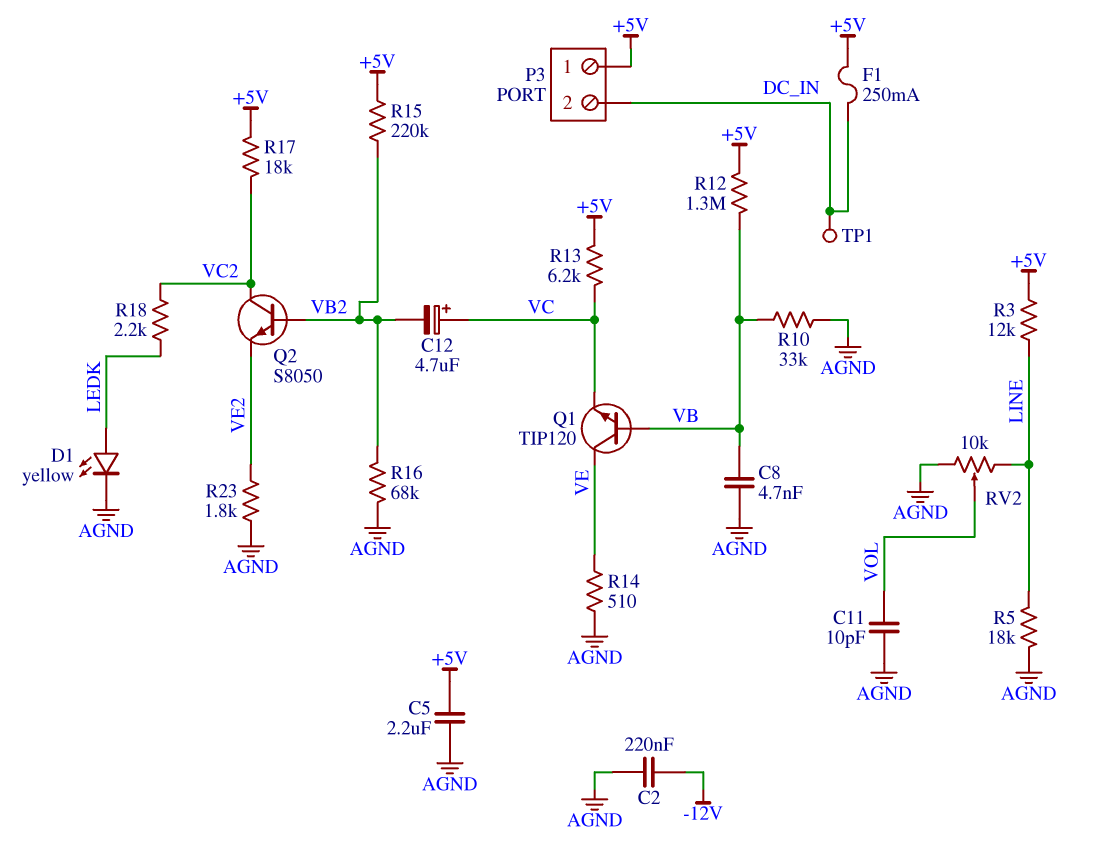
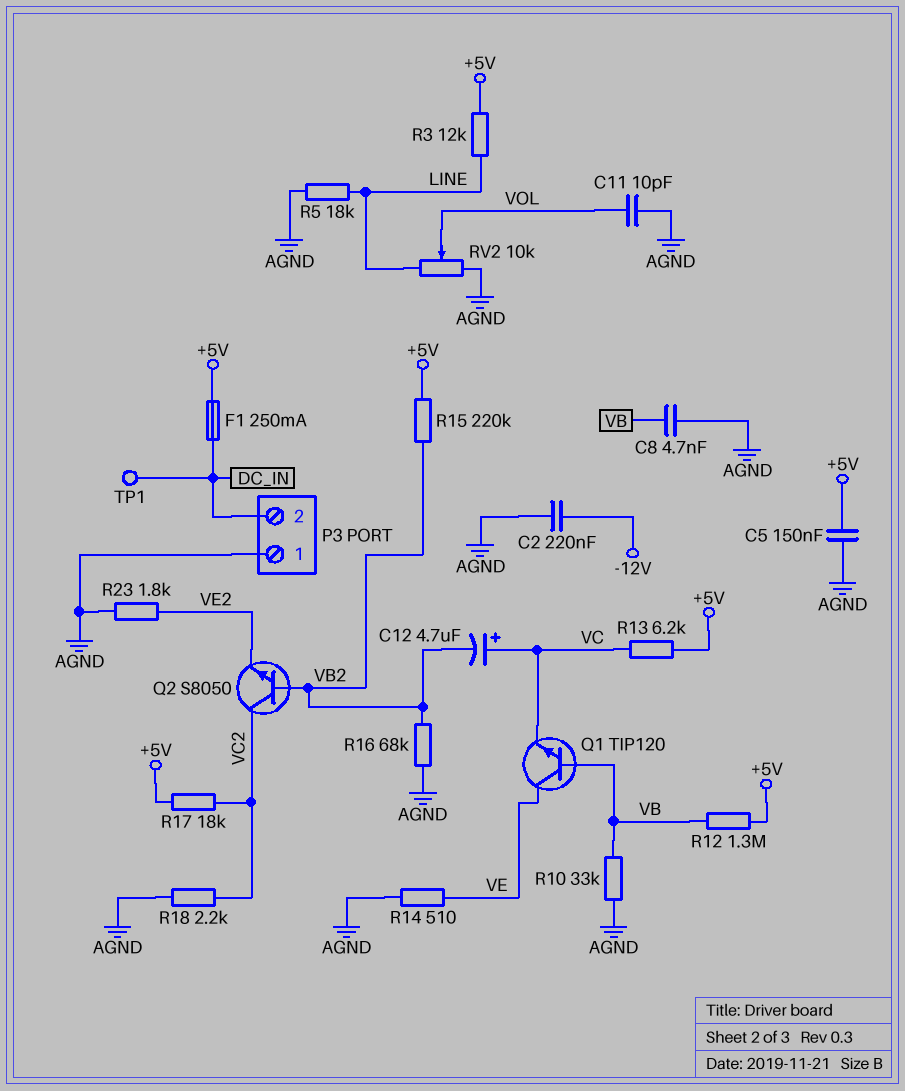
C5: 2.2uF (+5V, AGND) -> 150nF (+5V, AGND)
D1: LED yellow (A LEDK, K AGND) -> none
P3 pin 1: +5V -> AGND
R18: 2.2k (LEDK, VC2) -> 2.2k (AGND, VC2)

